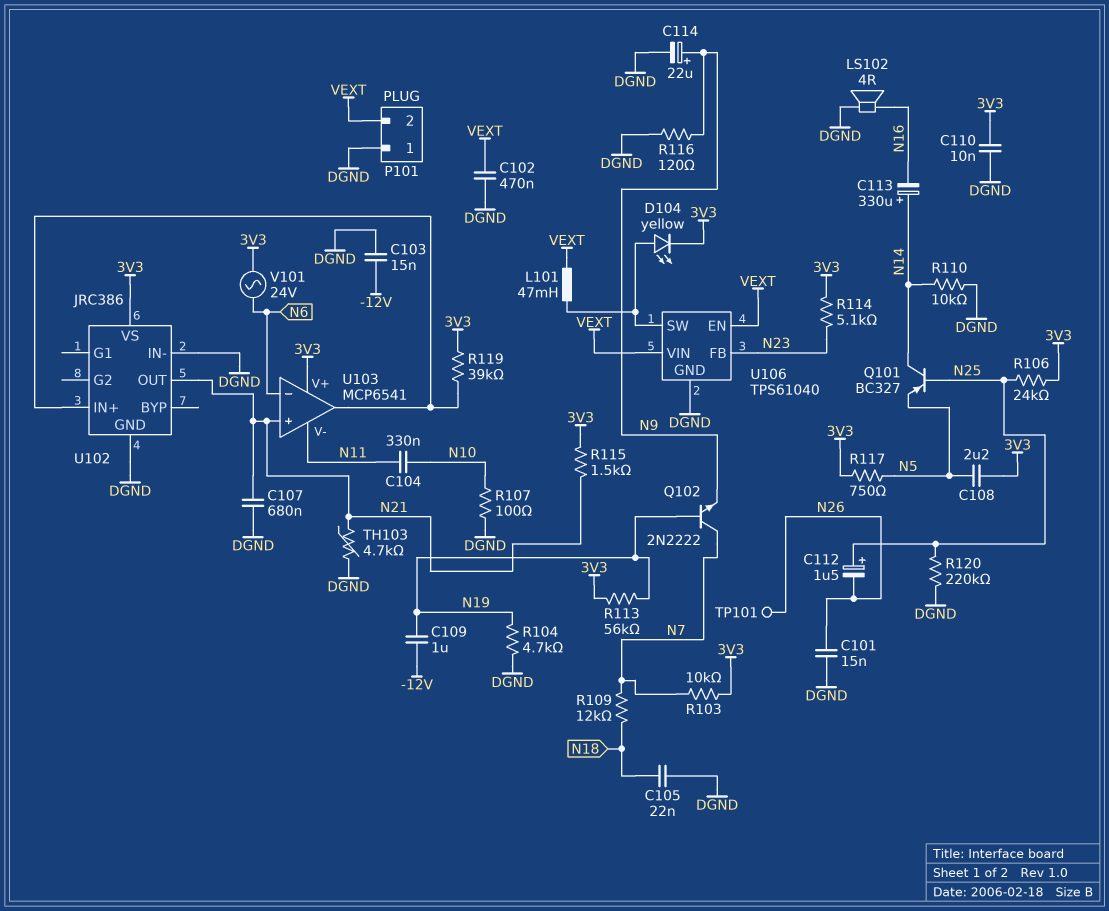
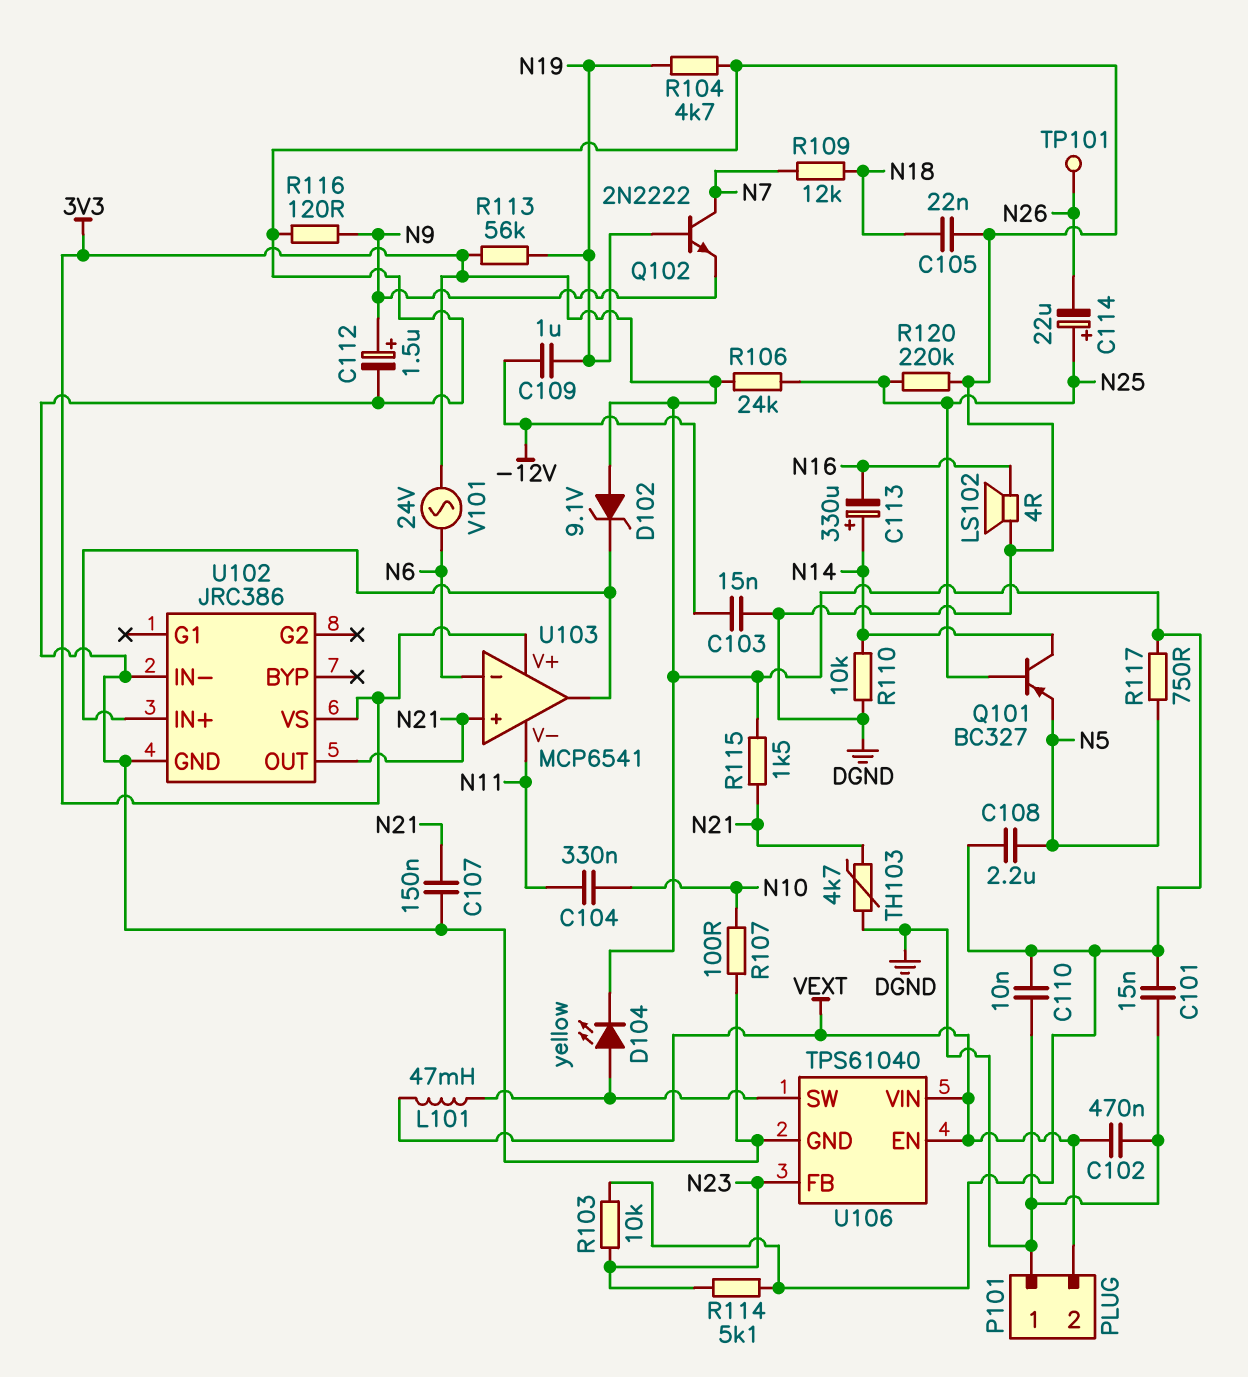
C101: 15nF (DGND, N26) -> 15nF (3V3, DGND)
C107: 680nF (DGND, N21) -> 150nF (DGND, N21)
C112: 1.5uF (plus N25, minus N26) -> 1.5uF (plus N9, minus DGND)
C114: 22uF (plus N9, minus DGND) -> 22uF (plus N25, minus N26)
D102: none -> zener 9.1V (A 3V3, K U102/IN+)
R103: 10k (3V3, N7) -> 10k (3V3, N23)
R119: 39k (3V3, U102/IN+) -> none

